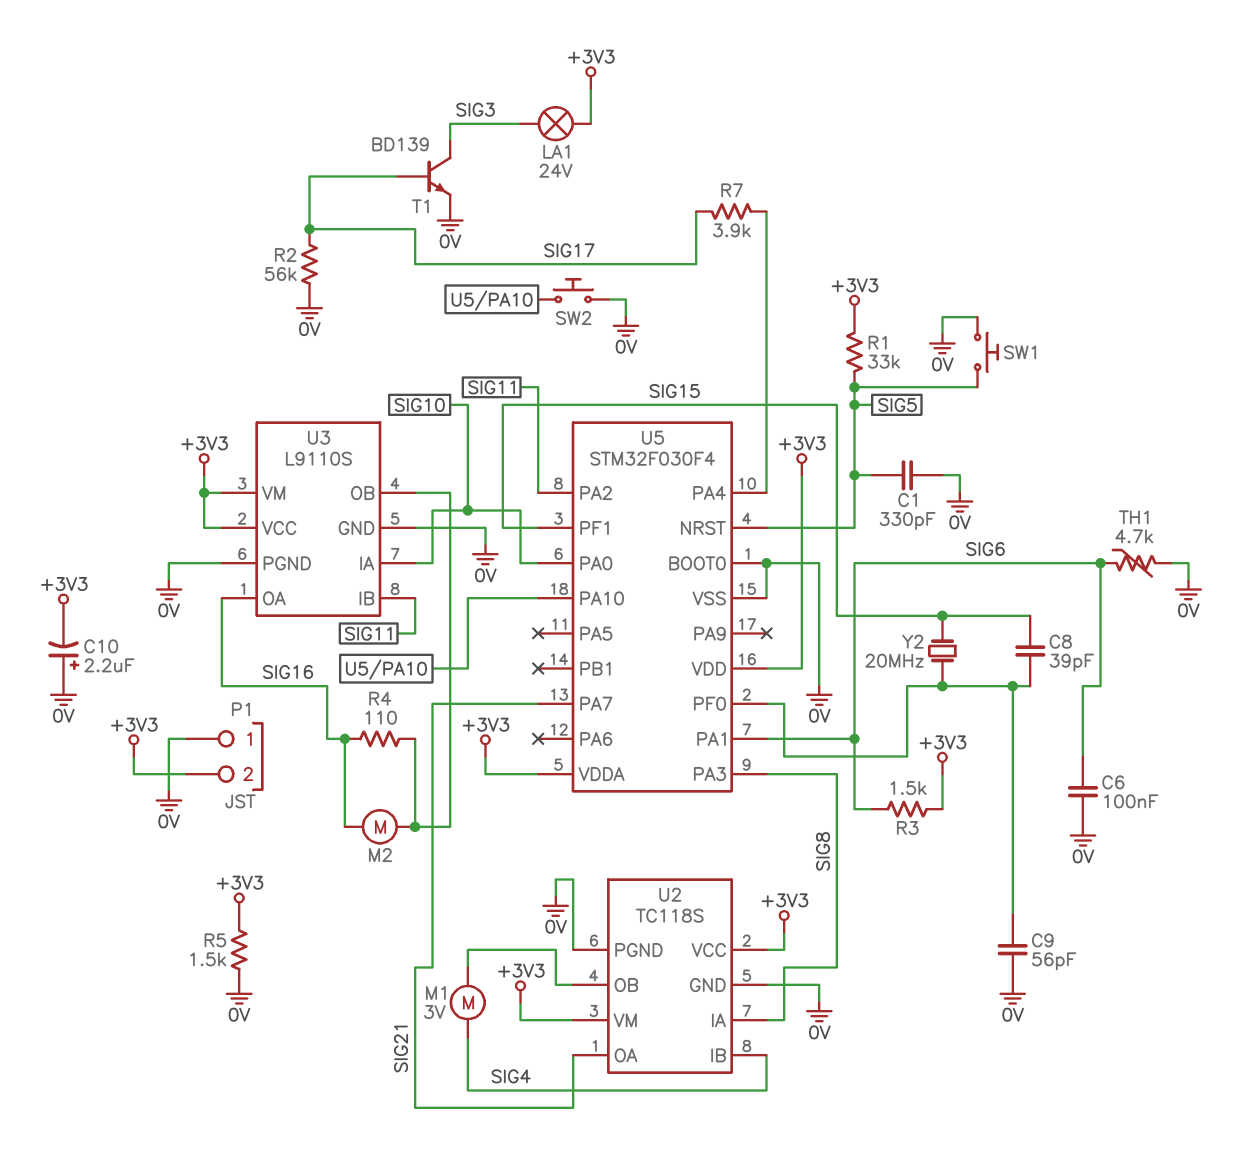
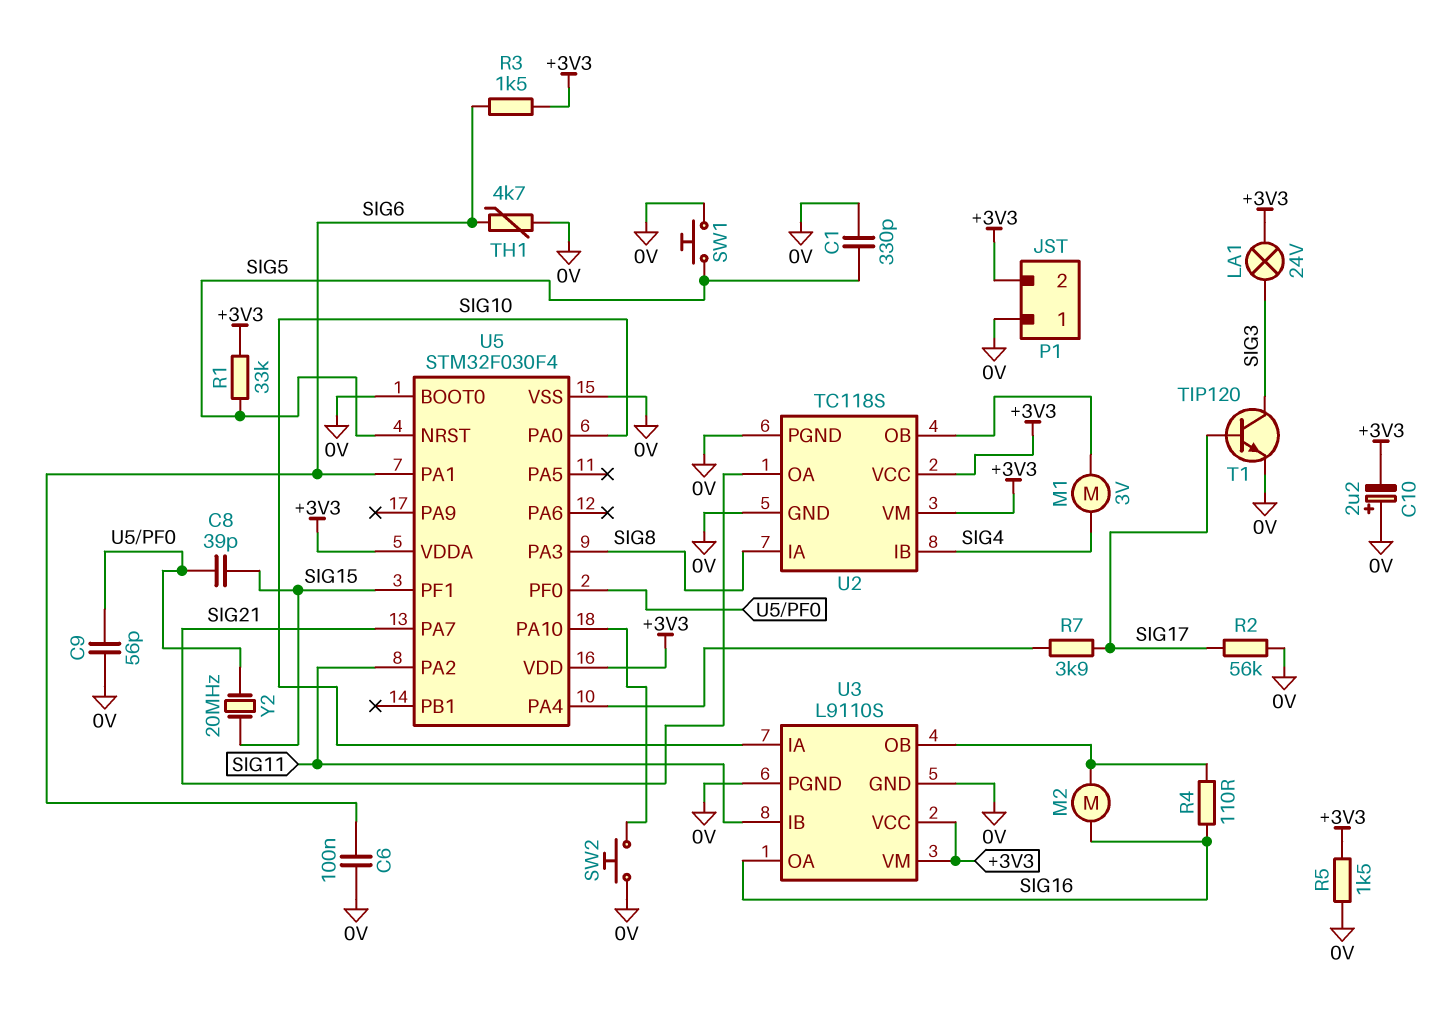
T1: NPN BD139 (B SIG17, C SIG3, E 0V) -> NPN TIP120 (B SIG17, C SIG3, E 0V)

